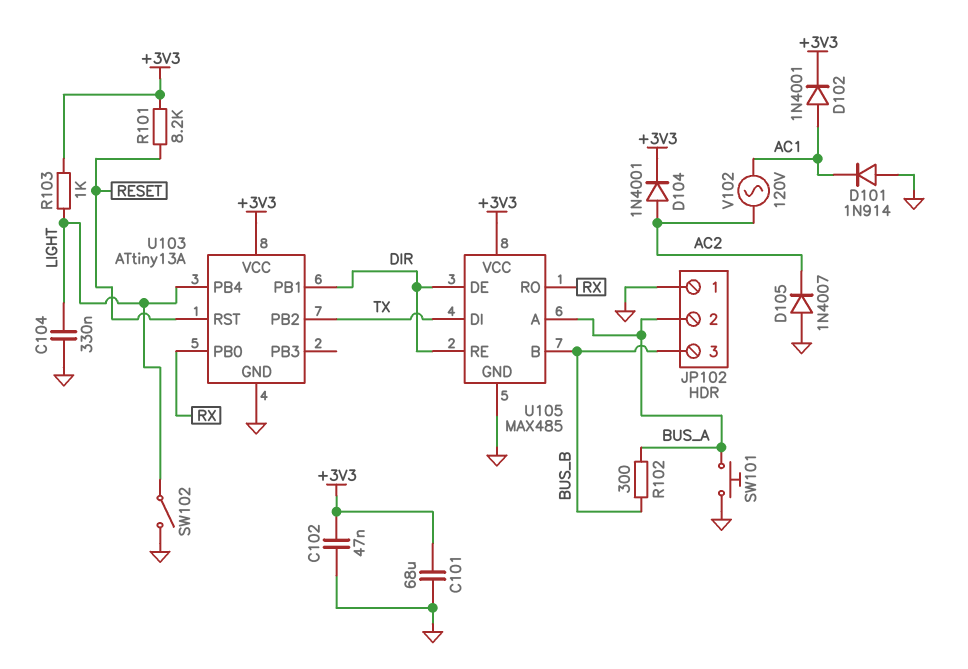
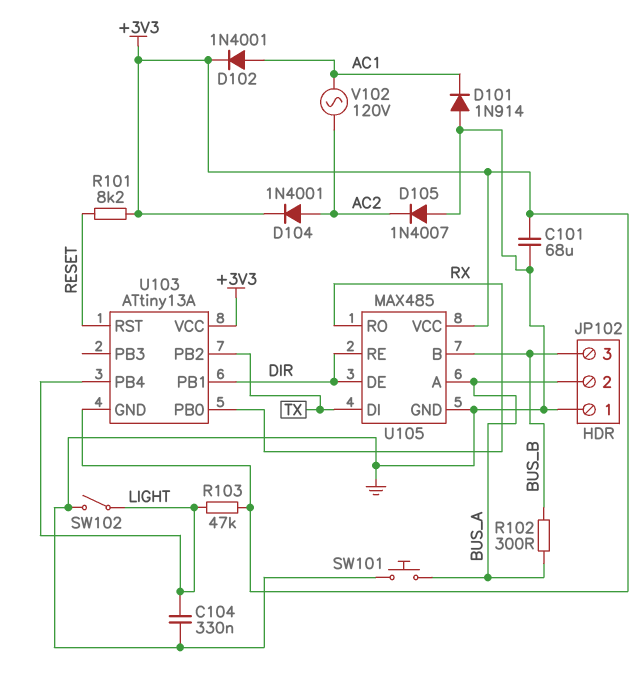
C102: 47nF (+3V3, GND) -> none
R103: 1k (+3V3, LIGHT) -> 47k (+3V3, LIGHT)
U103 pin GND: GND -> +3V3

